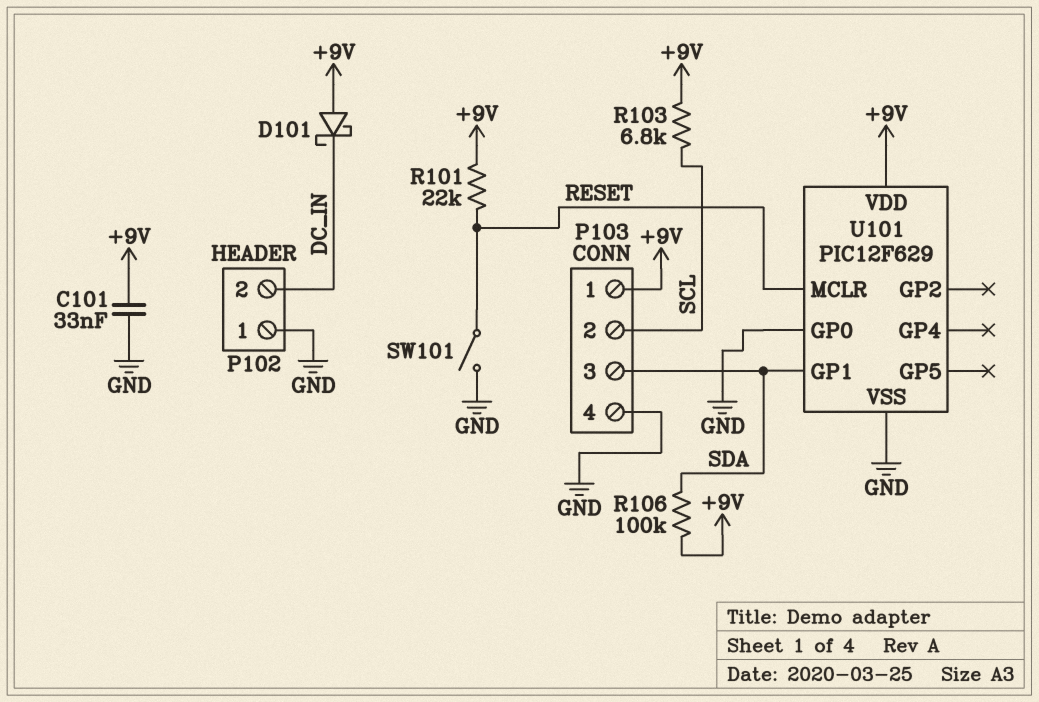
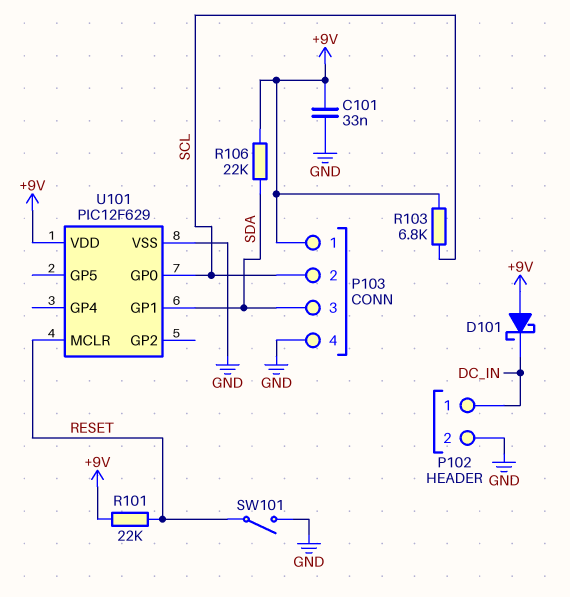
P102 pin 1: GND -> DC_IN
P102 pin 2: DC_IN -> GND
R106: 100k (+9V, SDA) -> 22k (+9V, SDA)
U101 pin GP0: GND -> SCL

